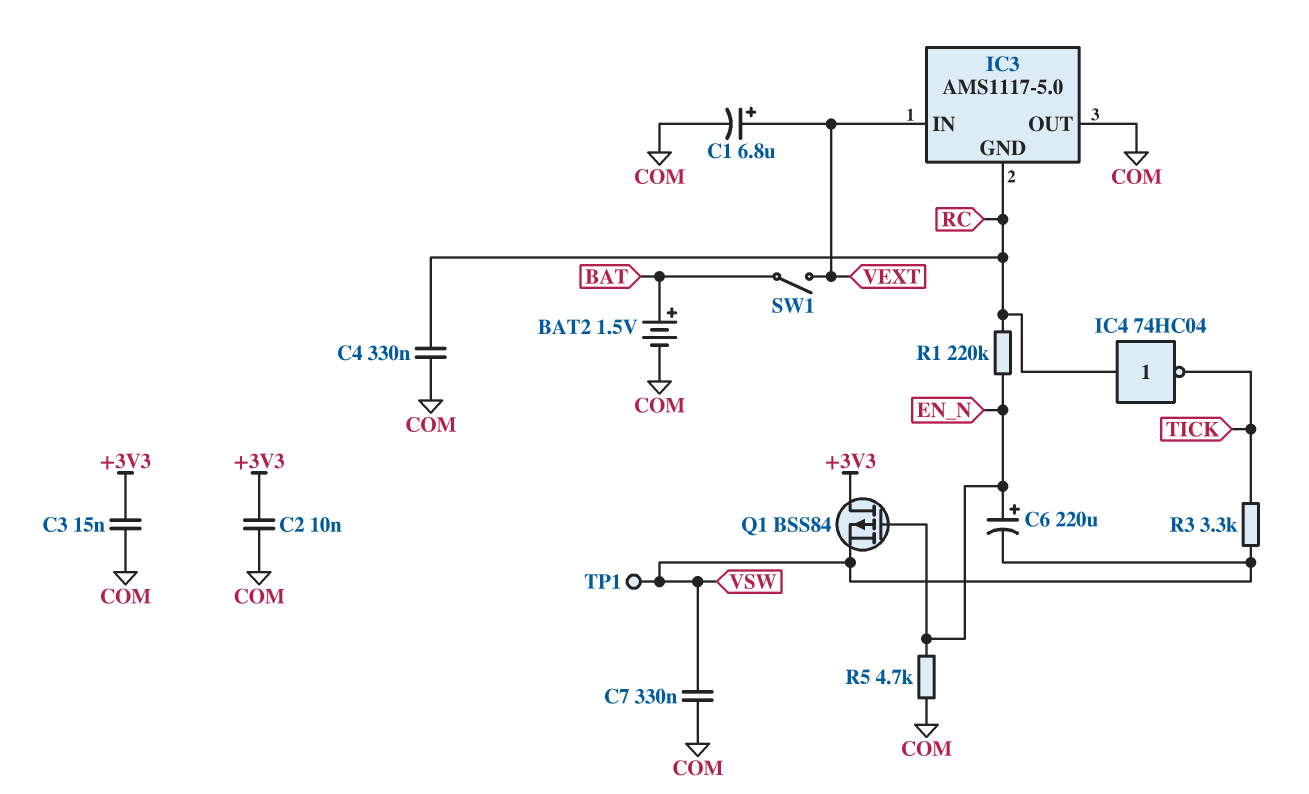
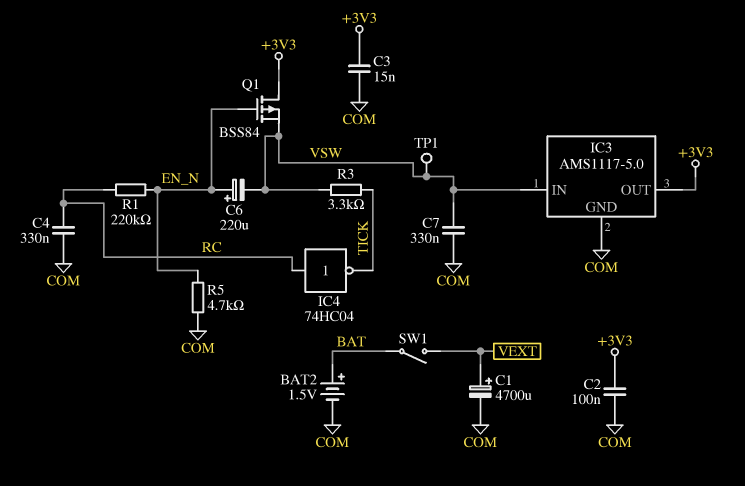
C1: 6.8uF (plus VEXT, minus COM) -> 4700uF (plus VEXT, minus COM)
C2: 10nF (+3V3, COM) -> 100nF (+3V3, COM)
IC3 pin GND: RC -> COM
IC3 pin IN: VEXT -> VSW
IC3 pin OUT: COM -> +3V3

